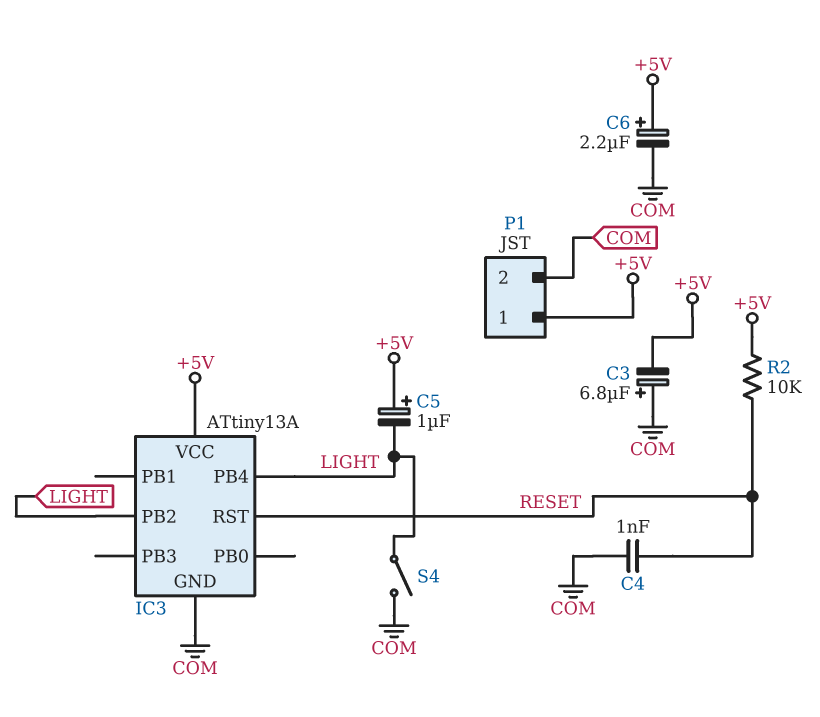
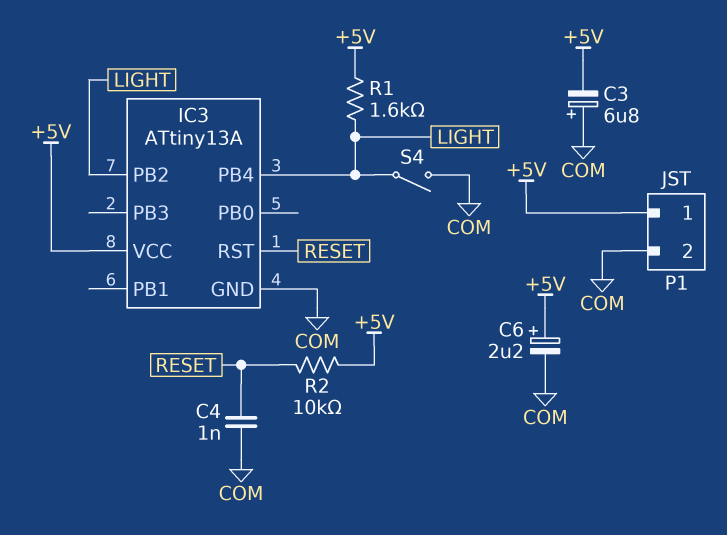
C5: 1uF (plus +5V, minus LIGHT) -> none
R1: none -> 1.6k (+5V, LIGHT)

